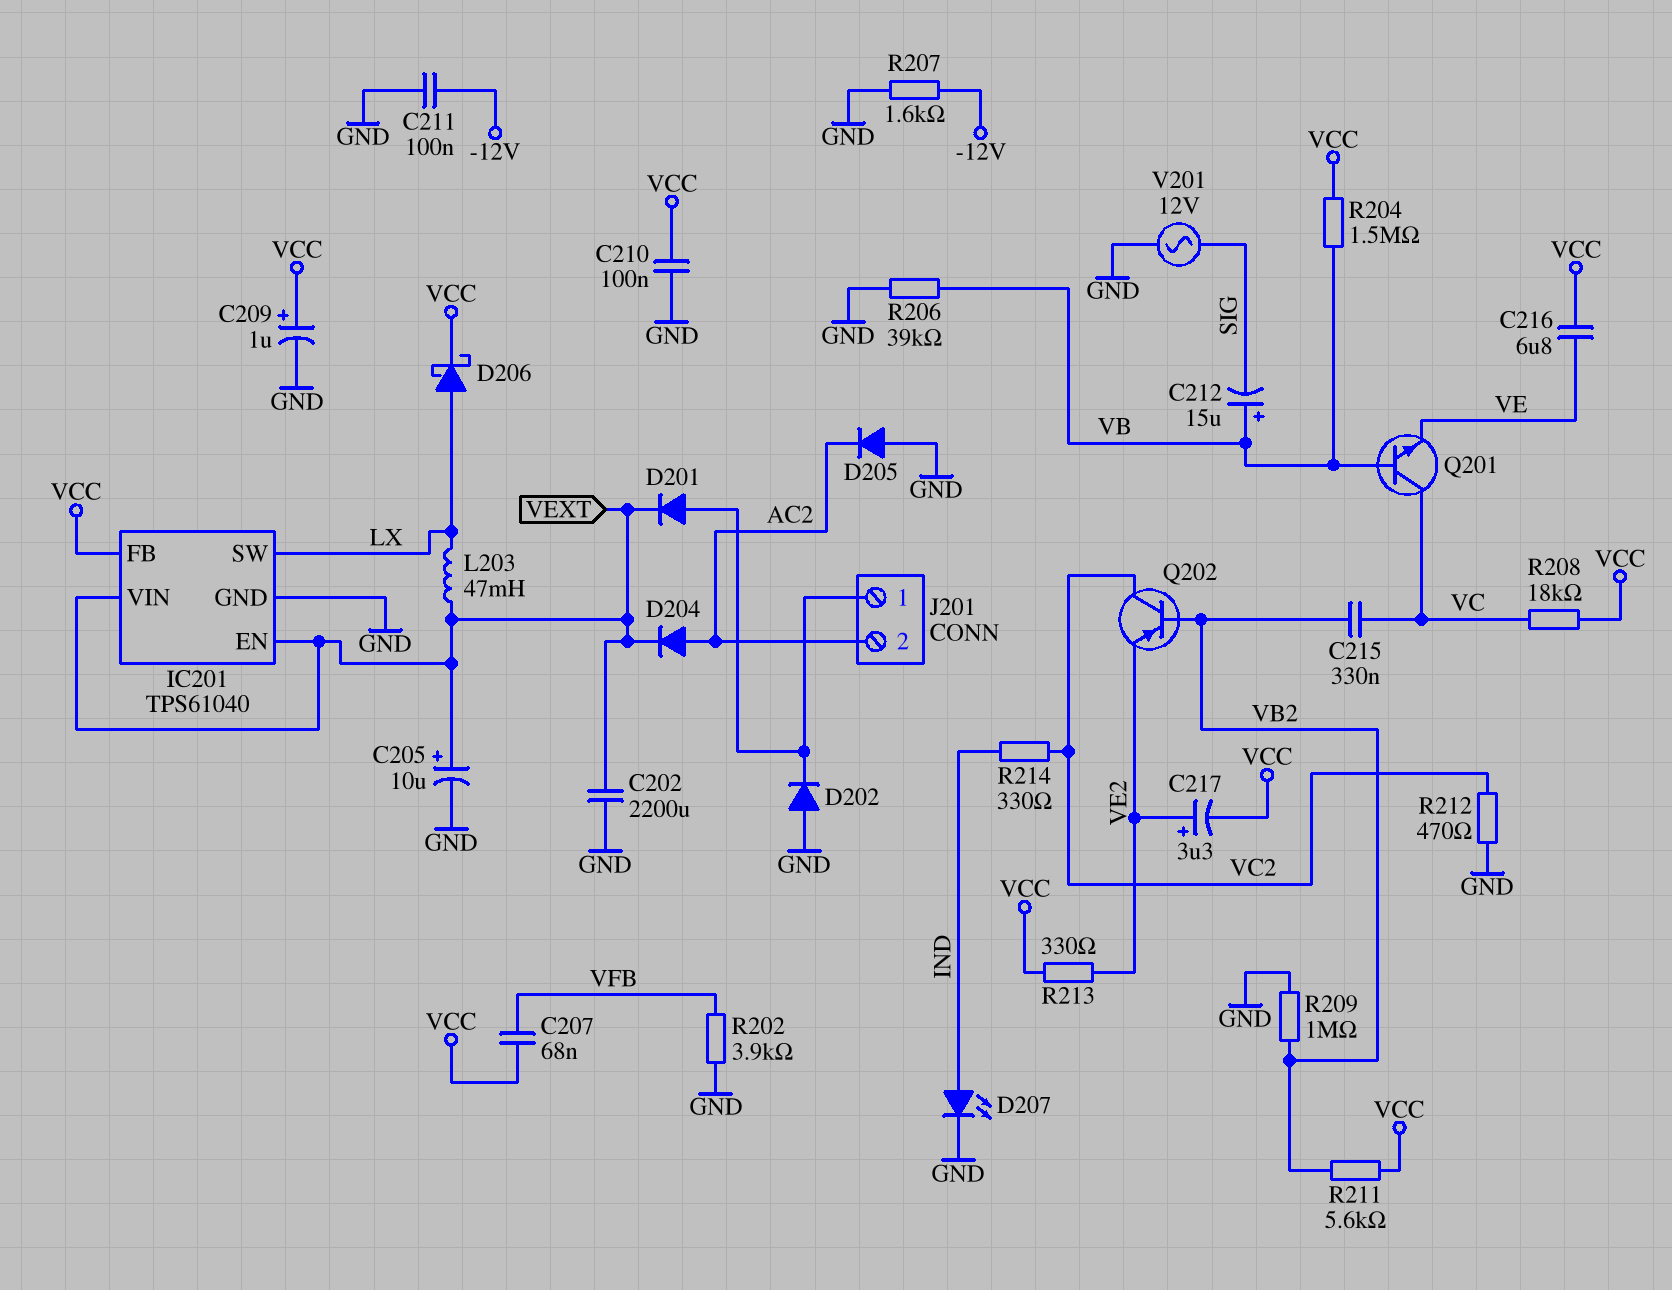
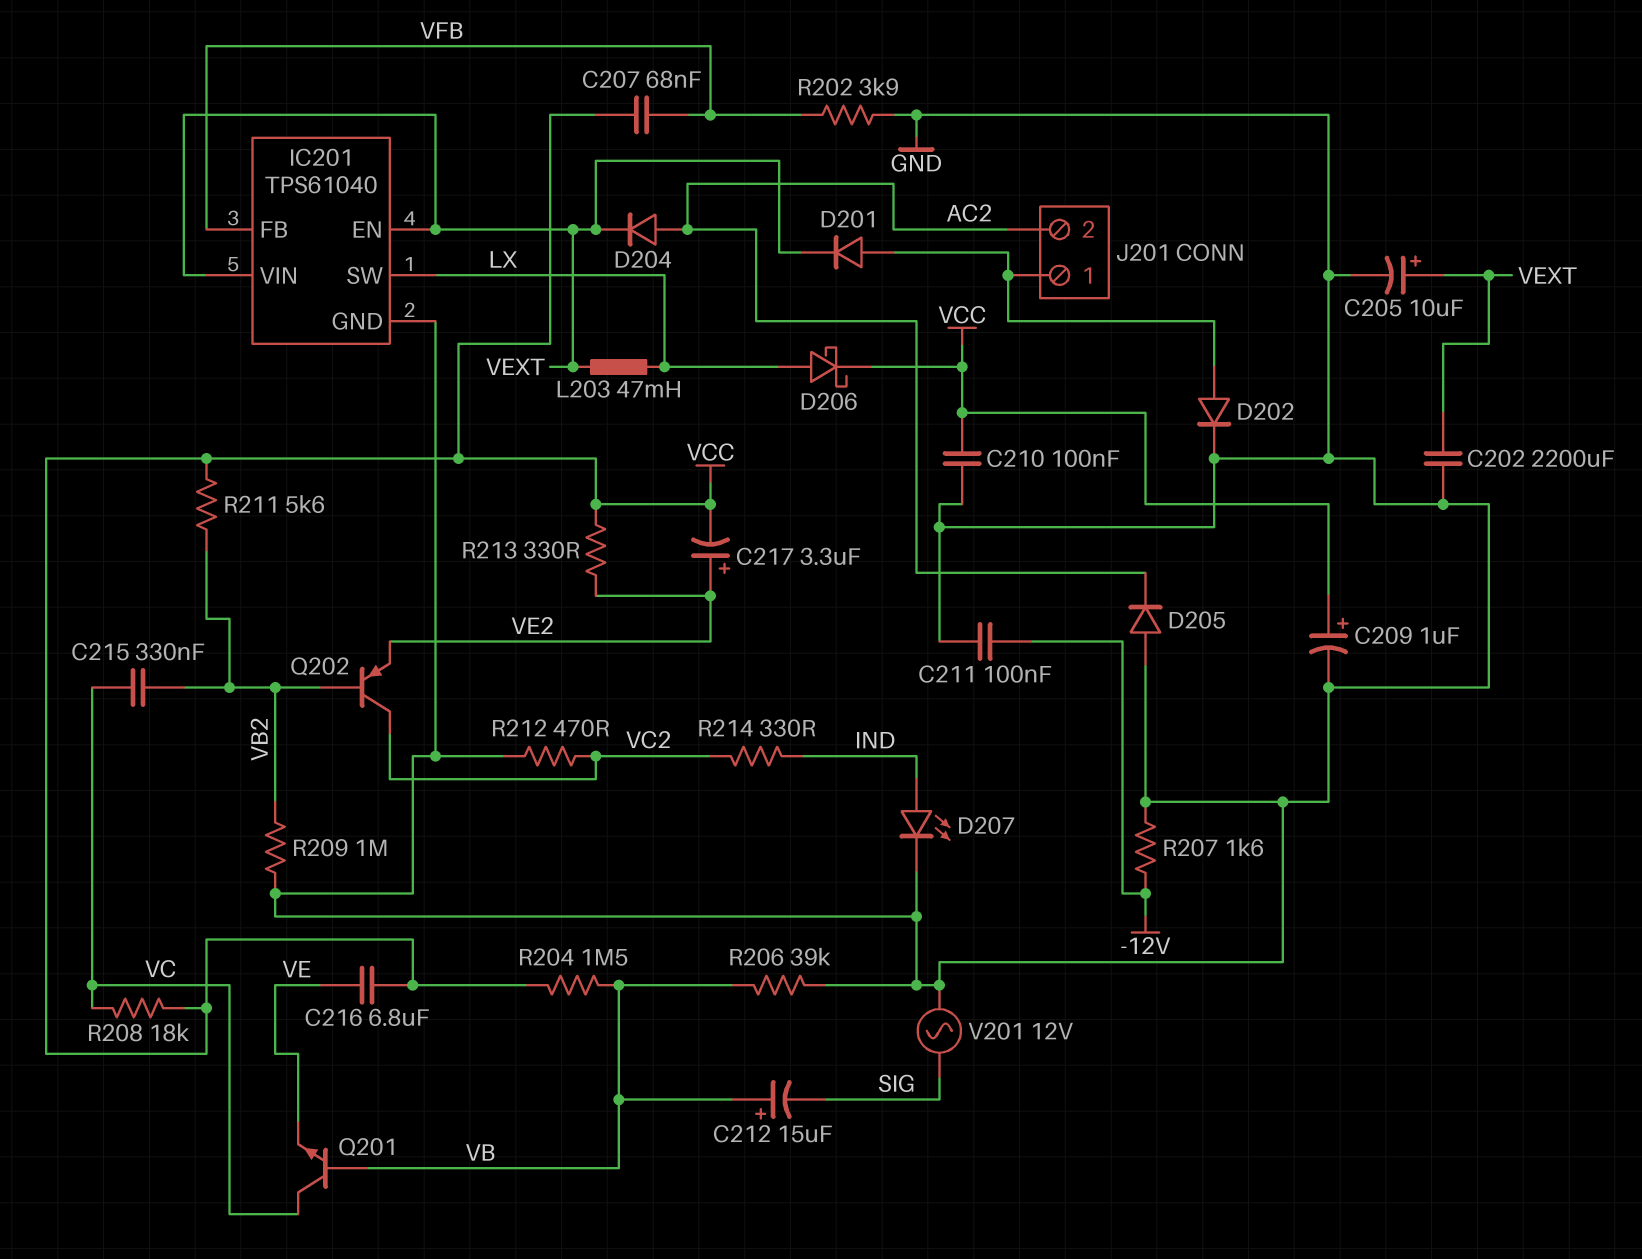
D202: diode (A GND, K J201/1) -> diode (A J201/1, K GND)
IC201 pin FB: VCC -> VFB

